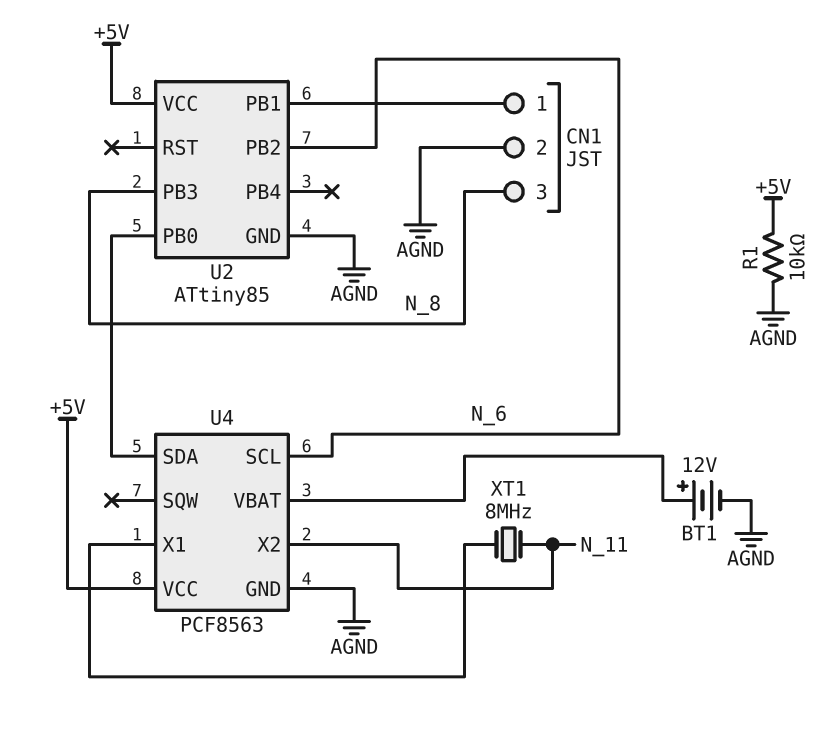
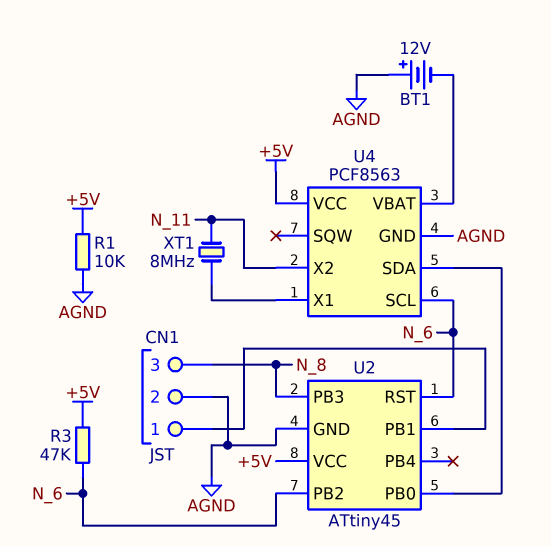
BT1: 12V (plus U4/VBAT, minus AGND) -> 12V (plus AGND, minus U4/VBAT)
R3: none -> 47k (+5V, N_6)
U2: ATtiny85 -> ATtiny45
U2 pin RST: none -> N_6

